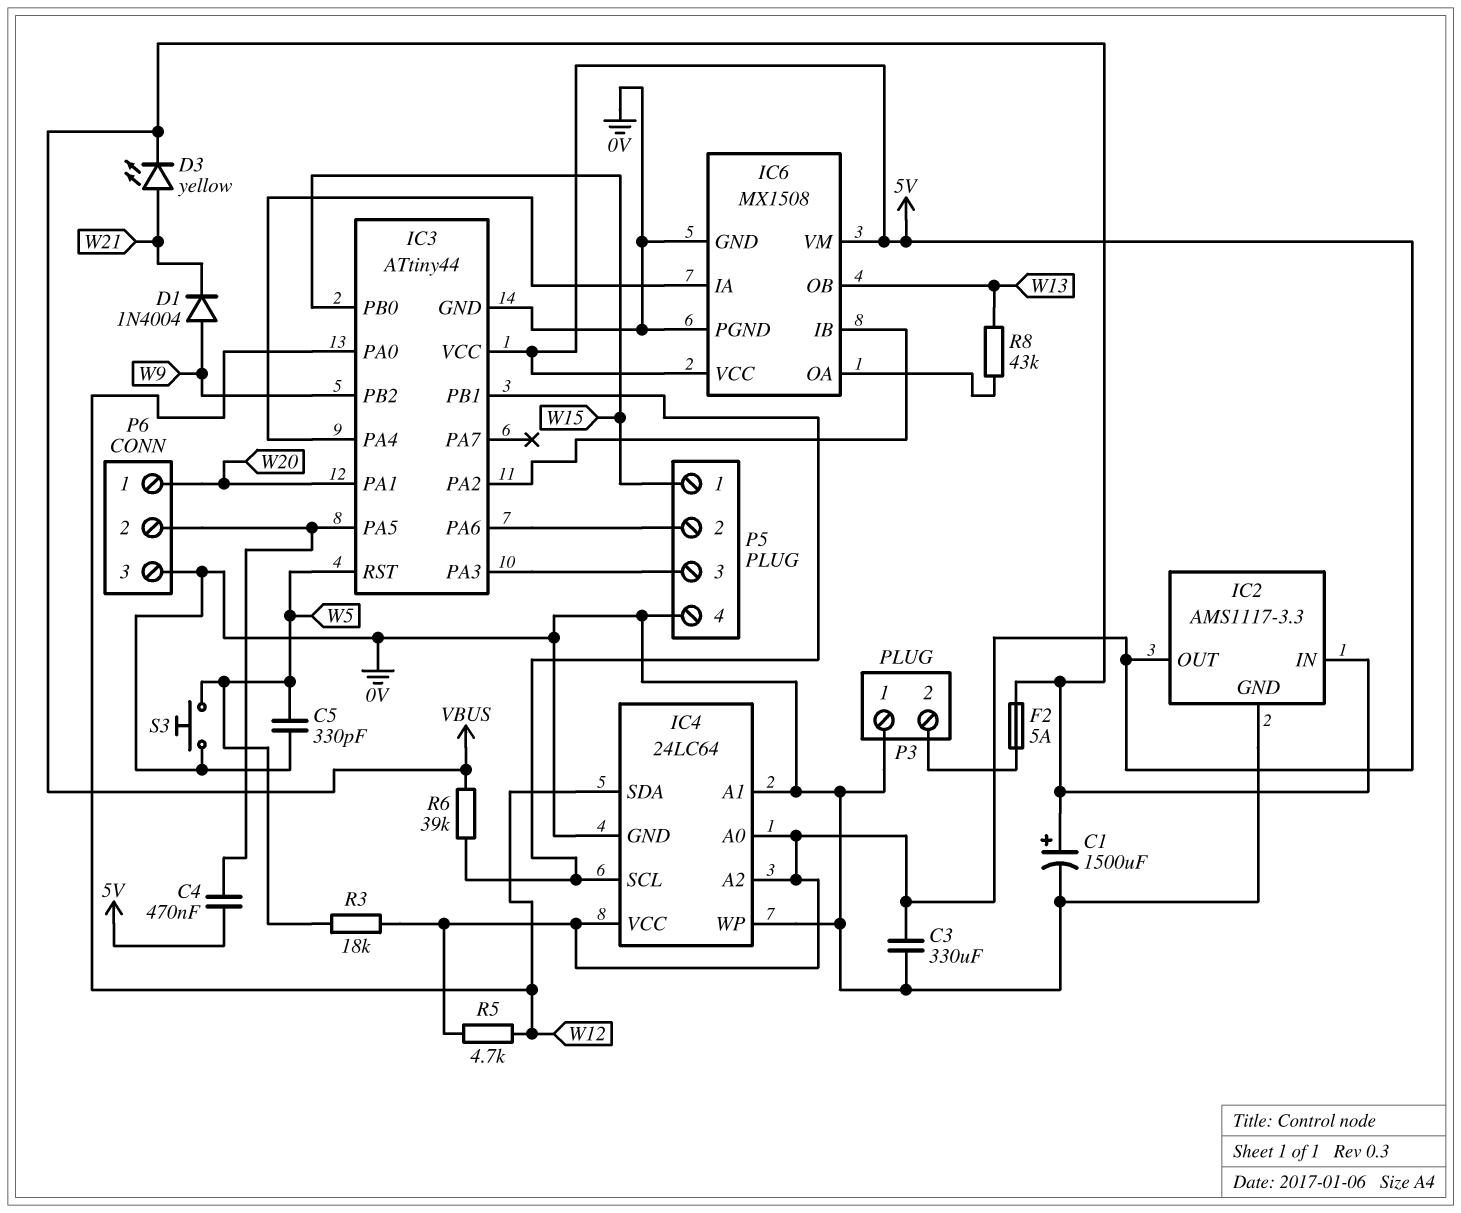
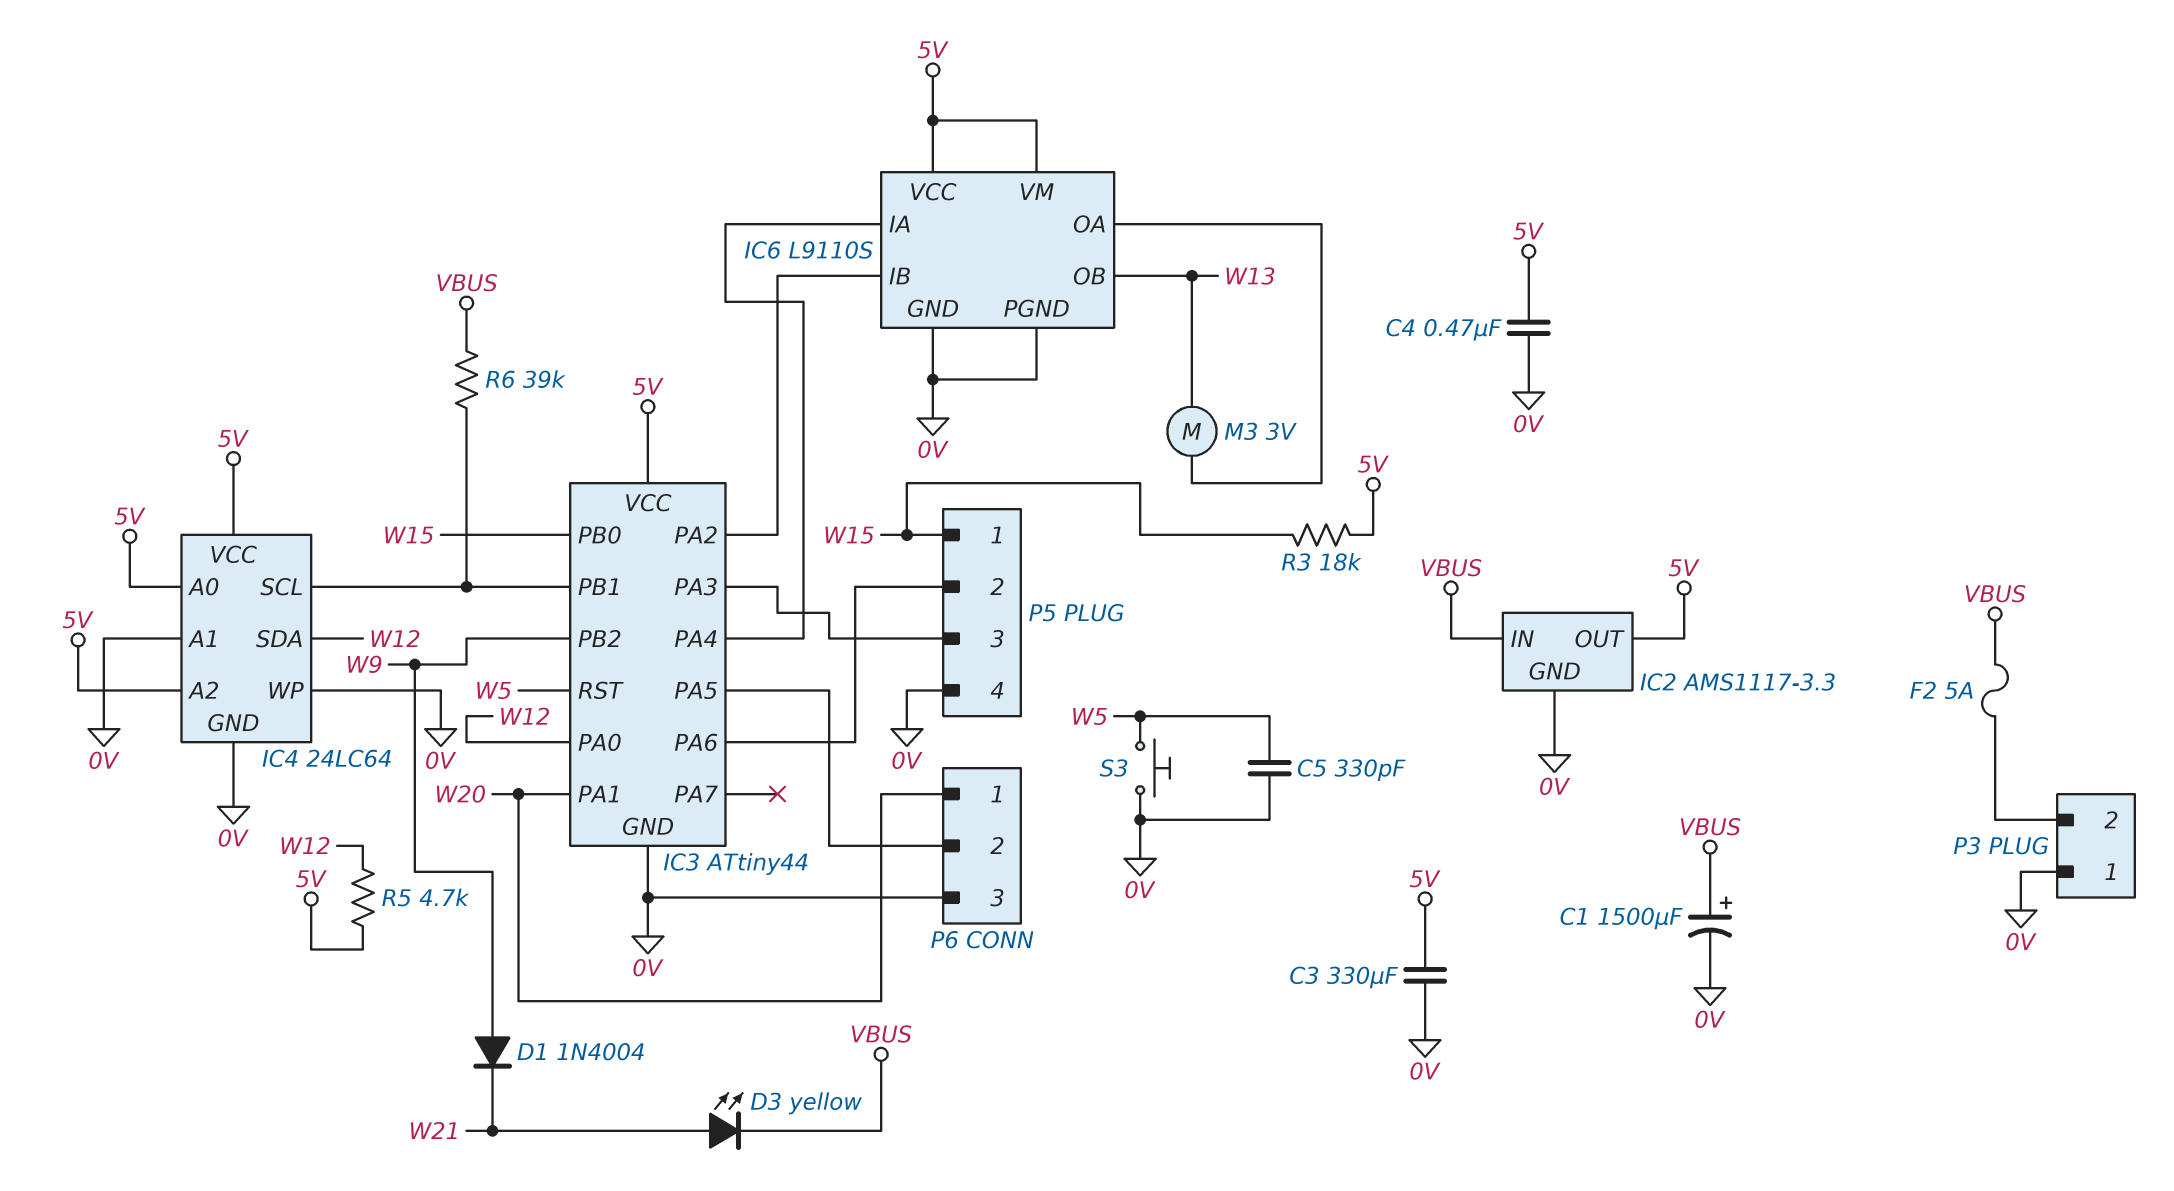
C4: 470nF (5V, IC3/PA5) -> 470nF (0V, 5V)
IC6: MX1508 -> L9110S
M3: none -> motor 3V (IC6/OA, W13)
R3: 18k (5V, W5) -> 18k (5V, W15)
R8: 43k (IC6/OA, W13) -> none

